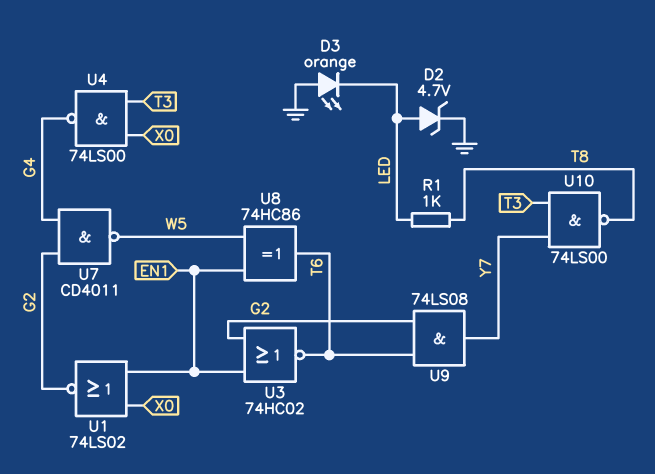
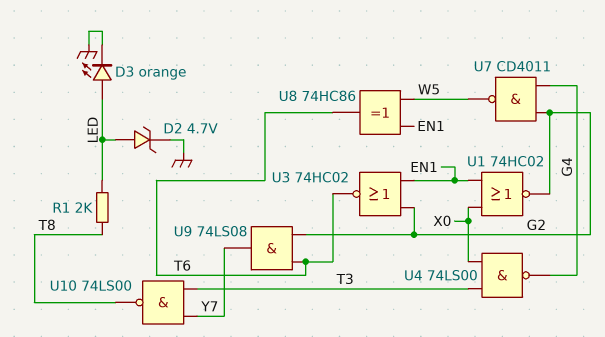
D3: LED orange (A GND, K LED) -> LED orange (A LED, K GND)
R1: 1k (LED, T8) -> 2k (LED, T8)
U1: NOR 74LS02 (in EN1, in X0, out G2) -> NOR 74HC02 (in EN1, in X0, out G2)

